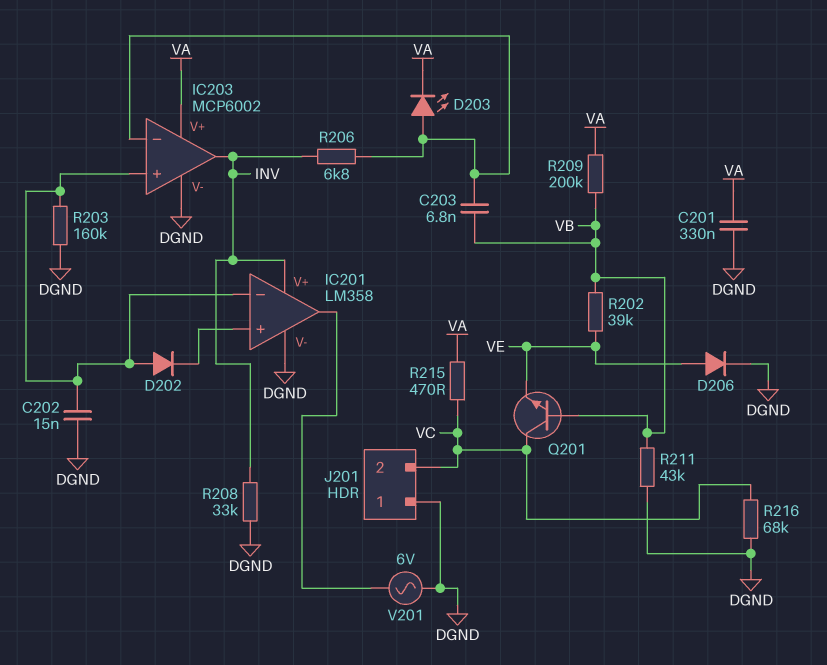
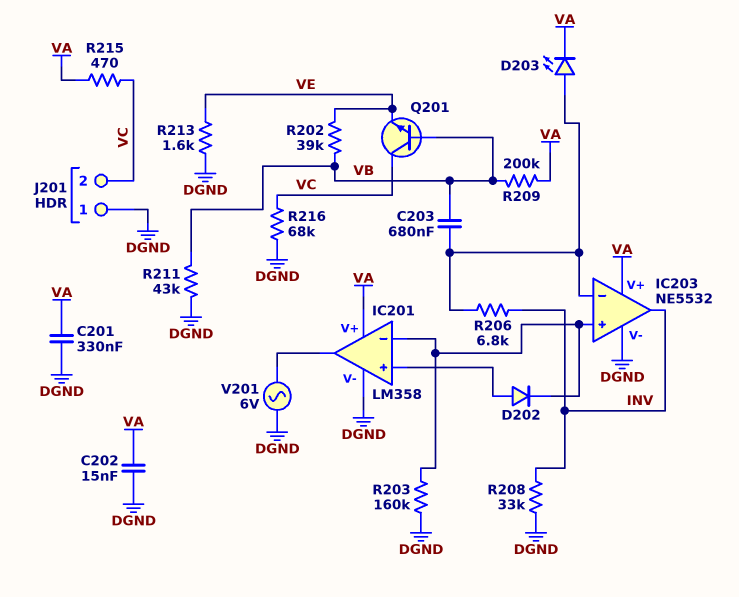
C202: 15nF (DGND, IC201/in-) -> 15nF (DGND, VA)
C203: 6.8nF (IC203/in-, VB) -> 680nF (IC203/in-, VB)
D202: diode (A IC201/in-, K IC201/in+) -> diode (A IC201/in+, K IC201/in-)
D206: diode (A VE, K DGND) -> none
IC201 pin V+: INV -> VA
IC203: MCP6002 -> NE5532
R213: none -> 1.6k (DGND, VE)

